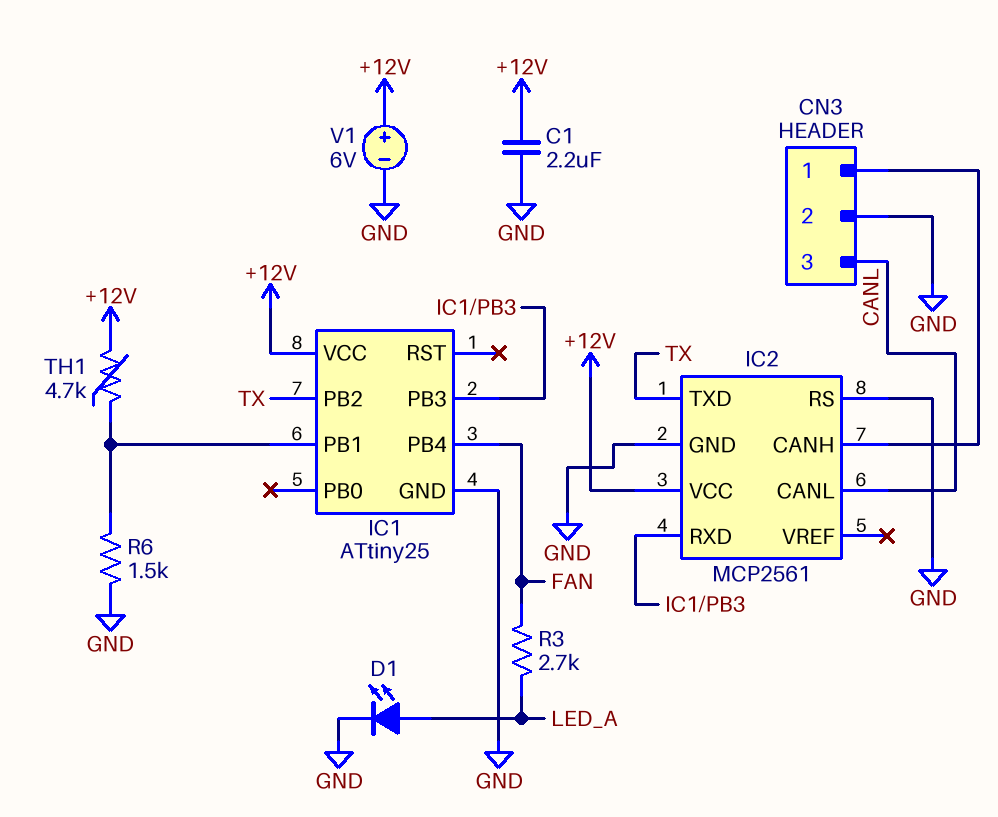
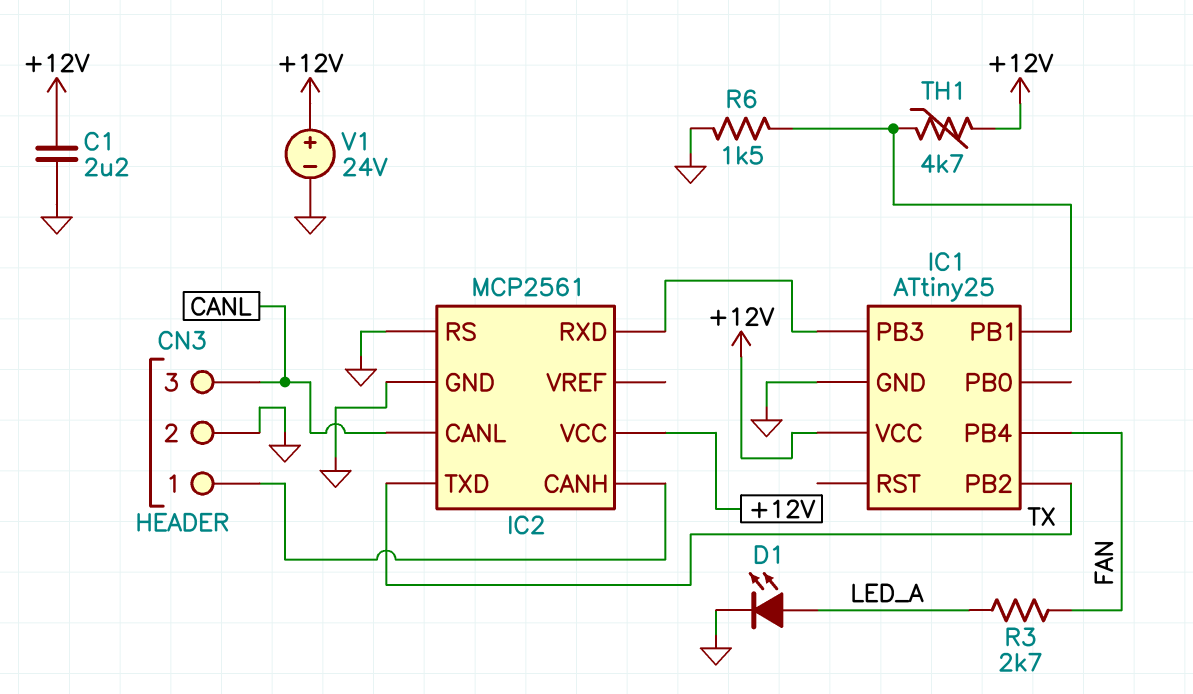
V1: 6V (plus +12V, minus GND) -> 24V (plus +12V, minus GND)

